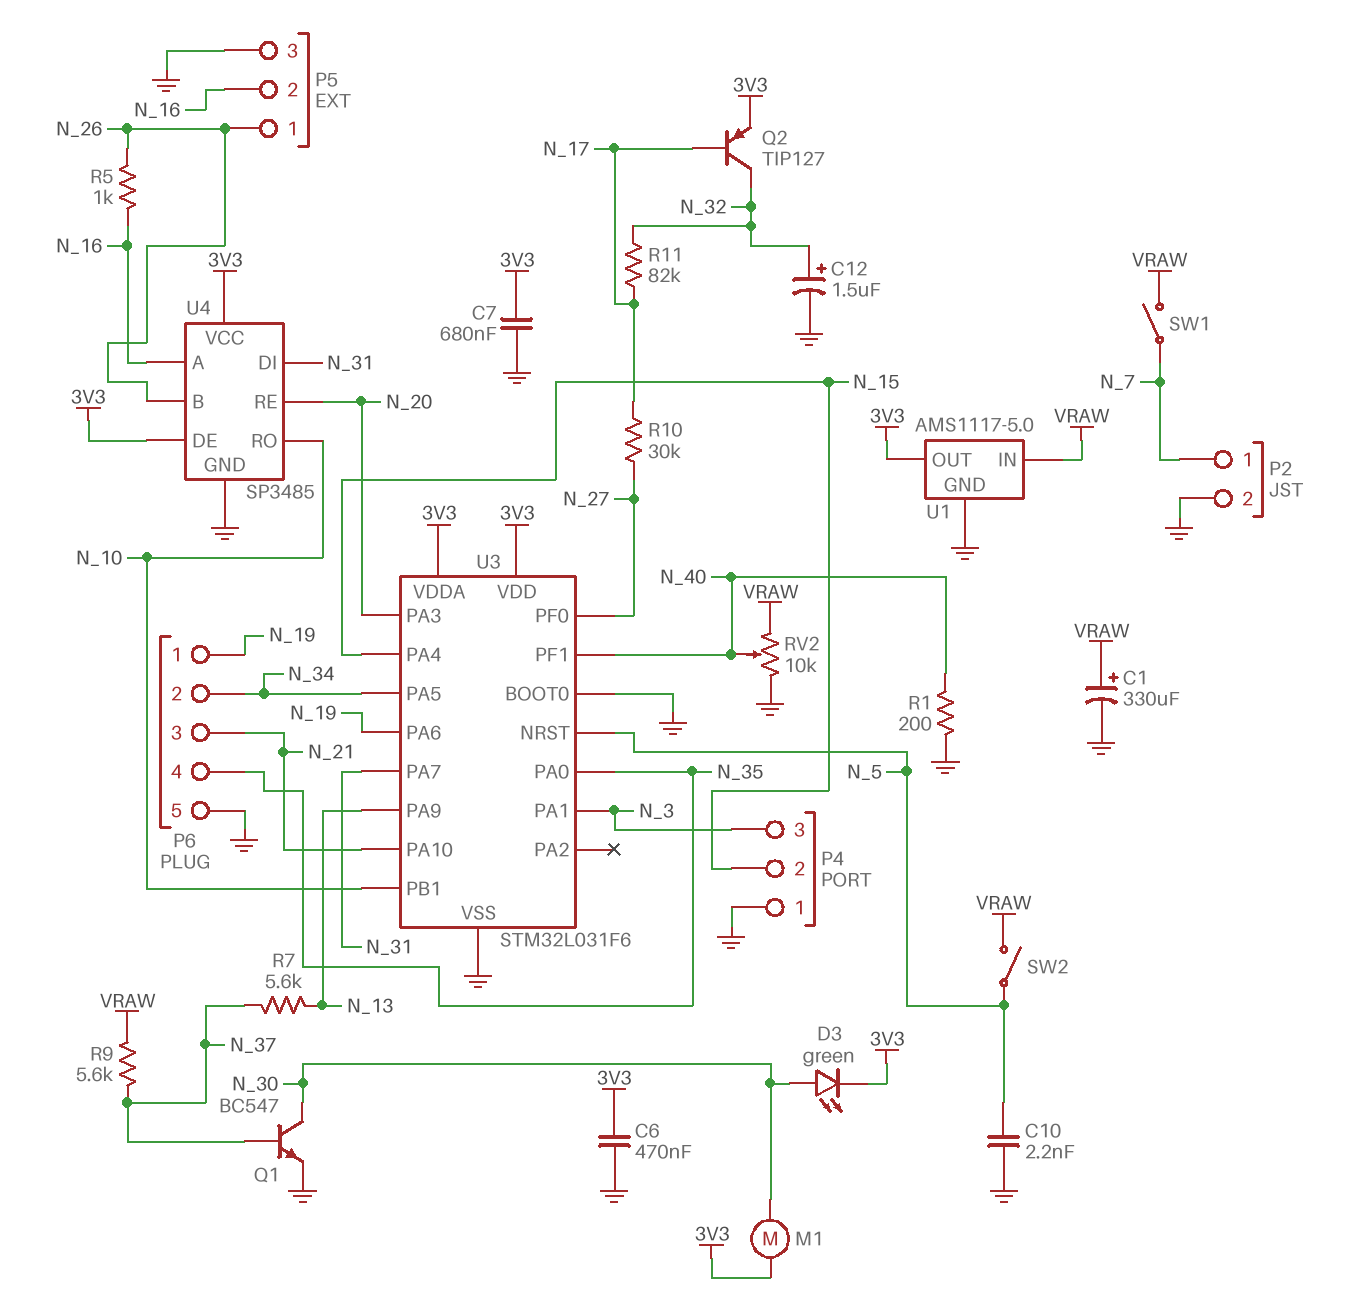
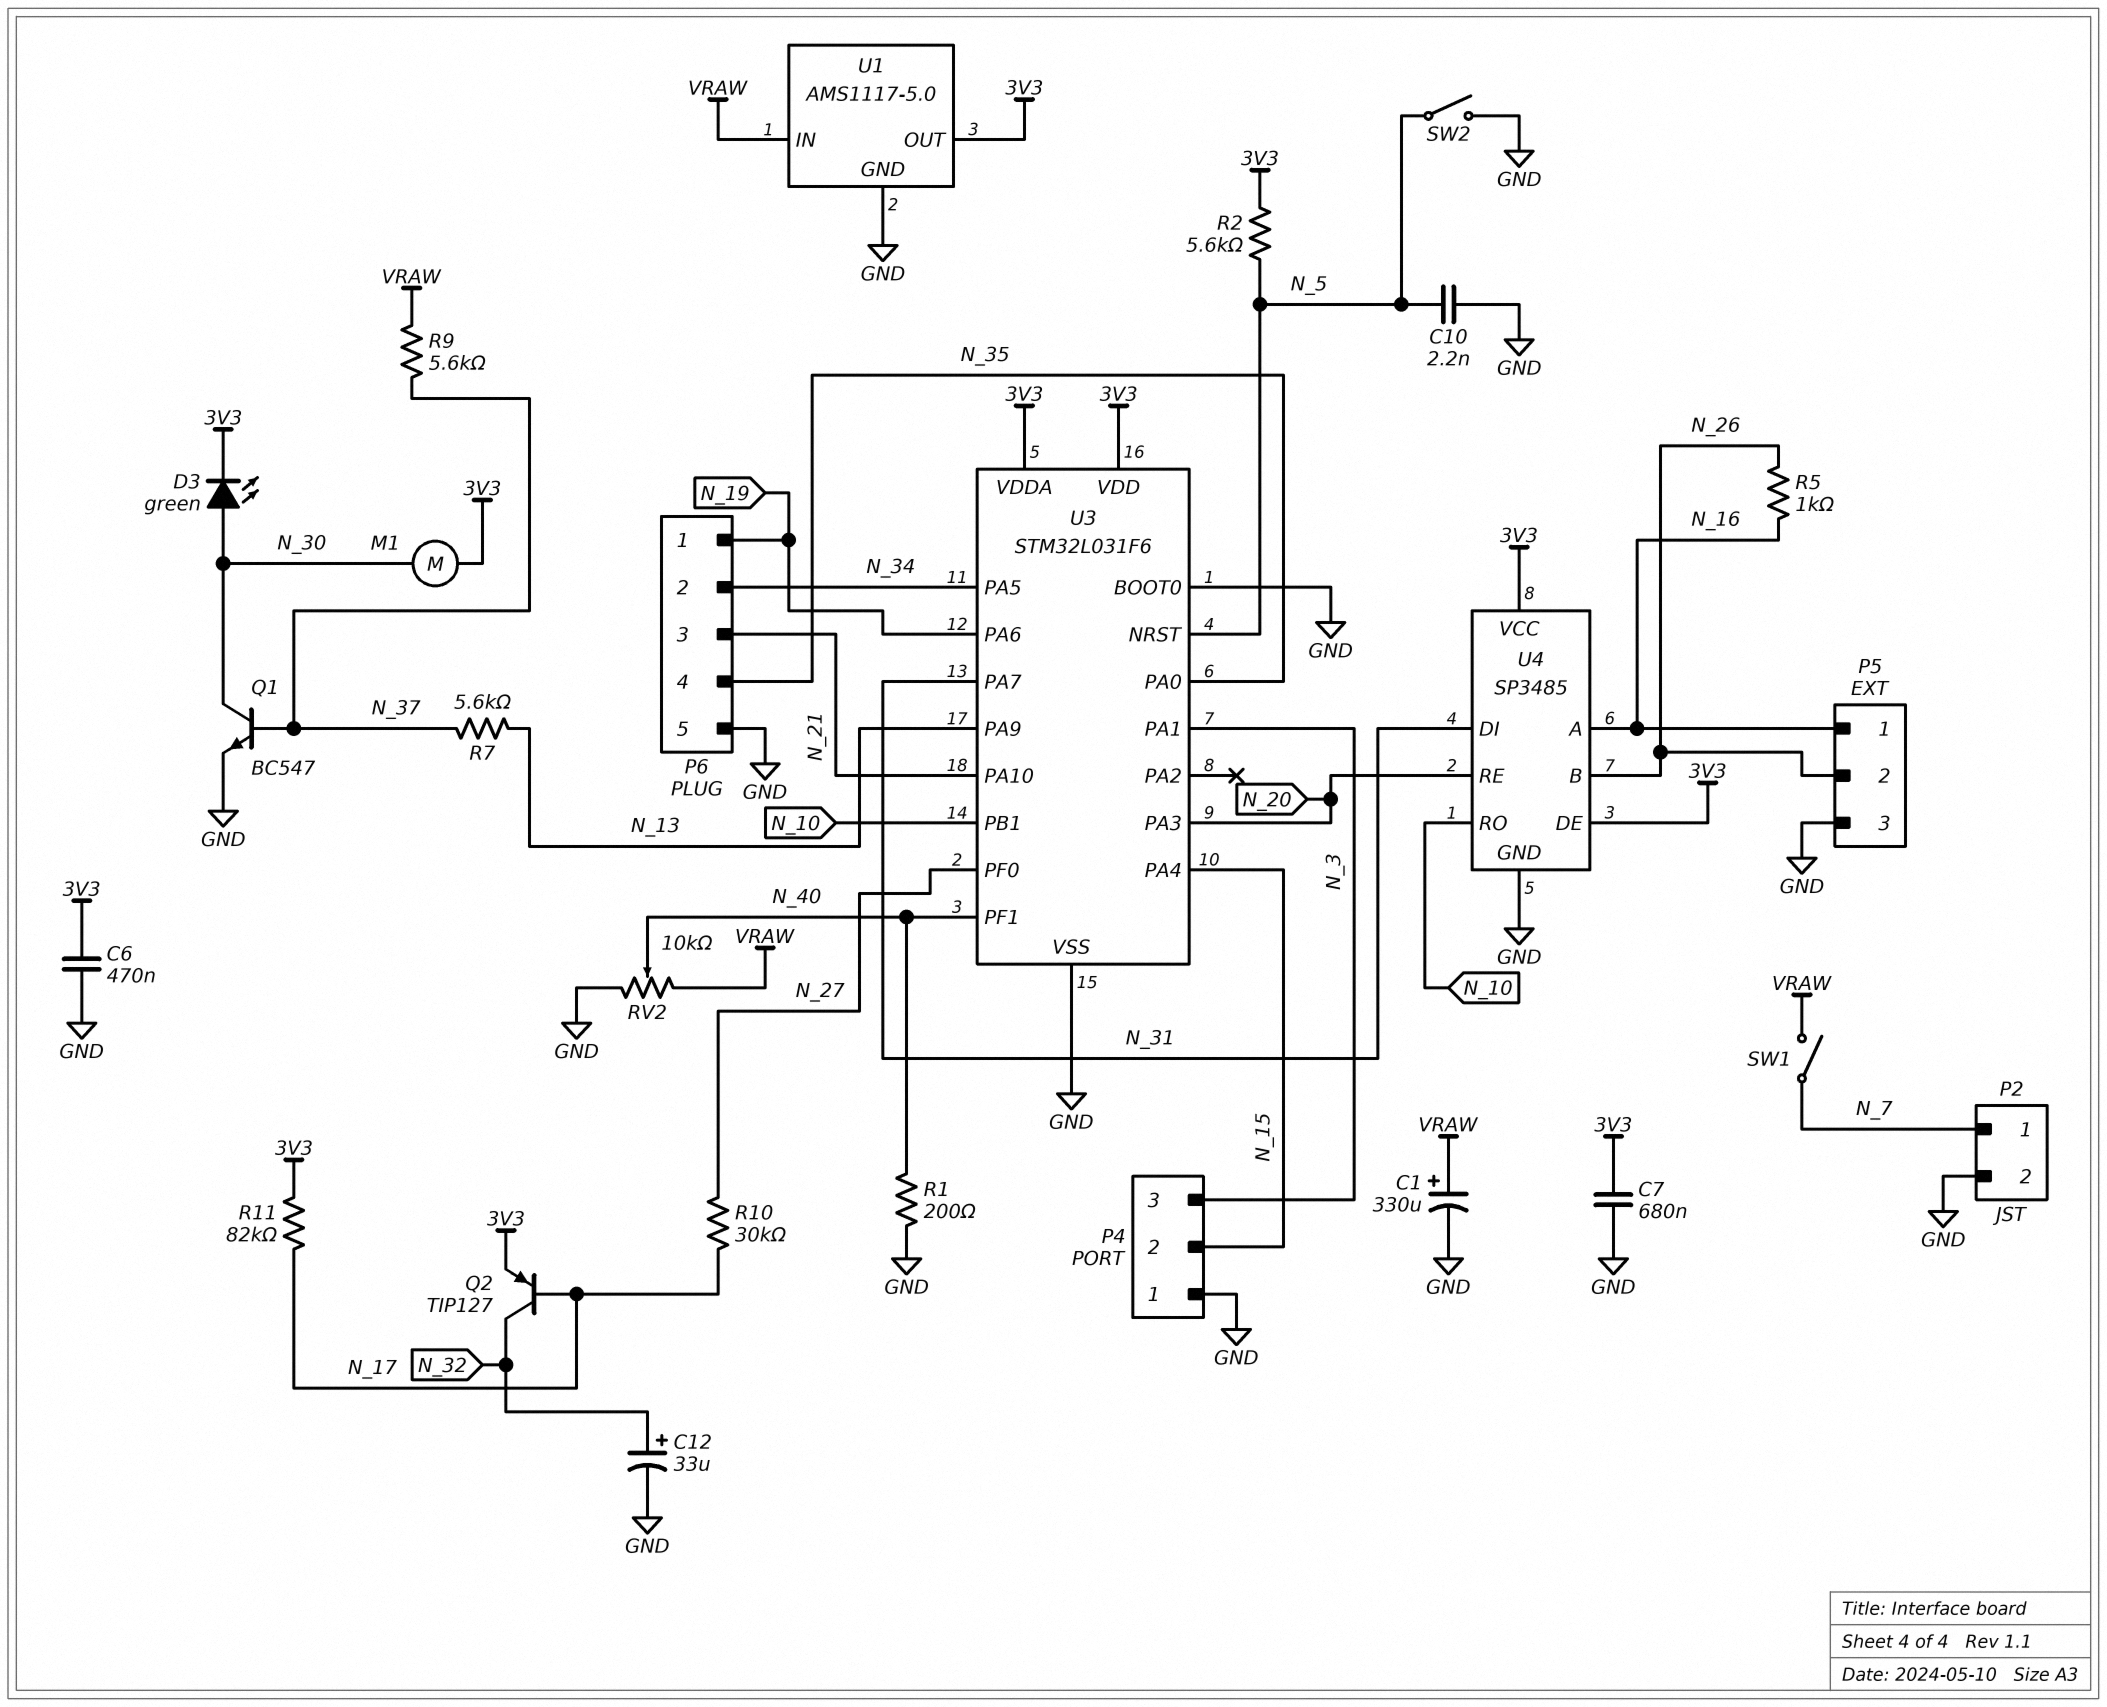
C12: 1.5uF (plus N_32, minus GND) -> 33uF (plus N_32, minus GND)
P5 pin 1: N_26 -> N_16
P5 pin 2: N_16 -> N_26
R2: none -> 5.6k (3V3, N_5)
R11: 82k (N_17, N_32) -> 82k (3V3, N_17)
SW2: switch (N_5, VRAW) -> switch (GND, N_5)

